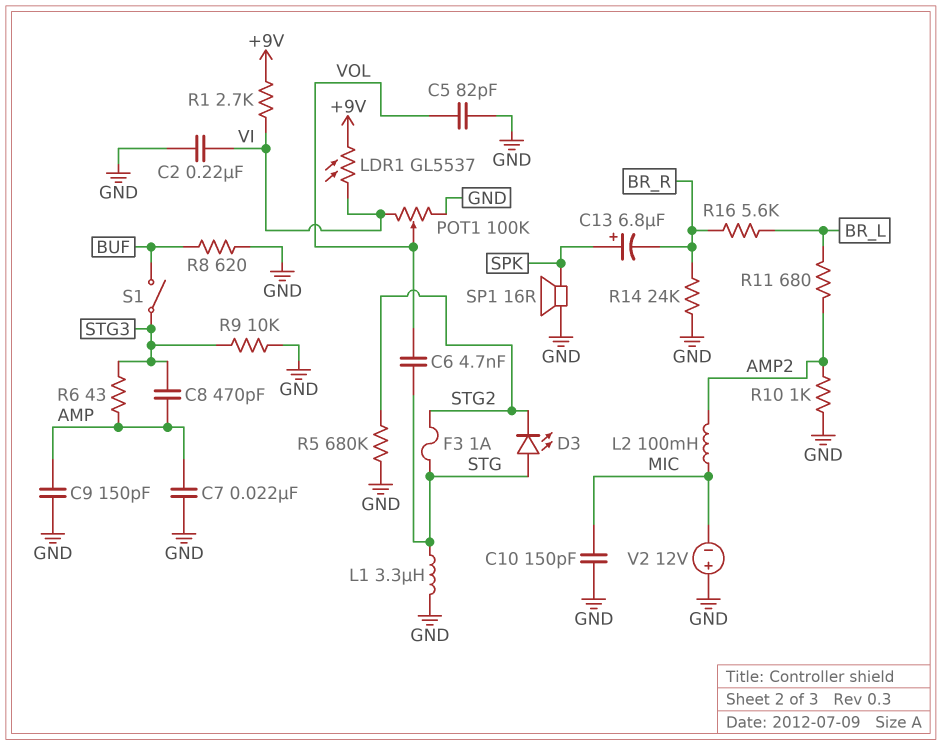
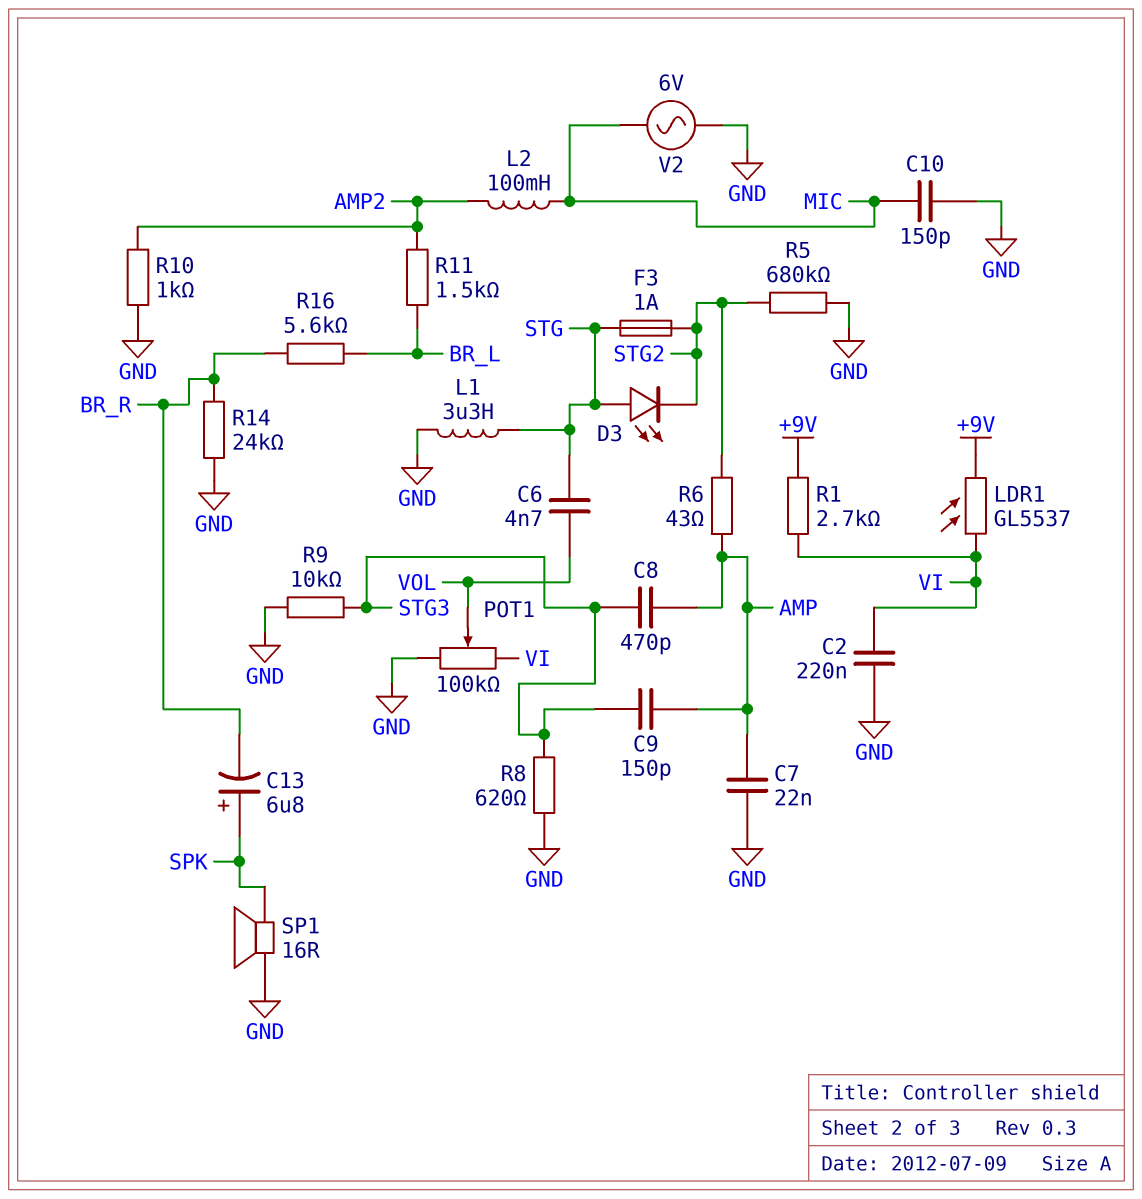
C5: 82pF (GND, VOL) -> none
C9: 150pF (AMP, GND) -> 150pF (AMP, STG3)
R6: 43 (AMP, STG3) -> 43 (AMP, STG2)
R8: 620 (BUF, GND) -> 620 (GND, STG3)
R11: 680 (AMP2, BR_L) -> 1.5k (AMP2, BR_L)
S1: switch (BUF, STG3) -> none
V2: 12V (plus GND, minus MIC) -> AC 6V (GND, MIC)

